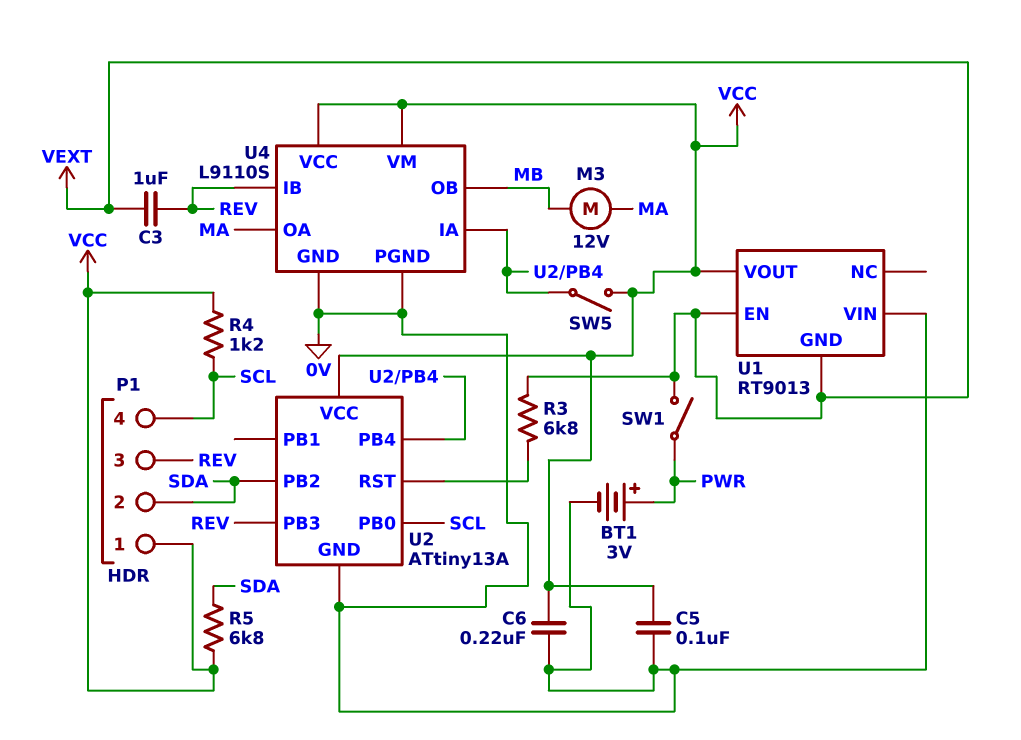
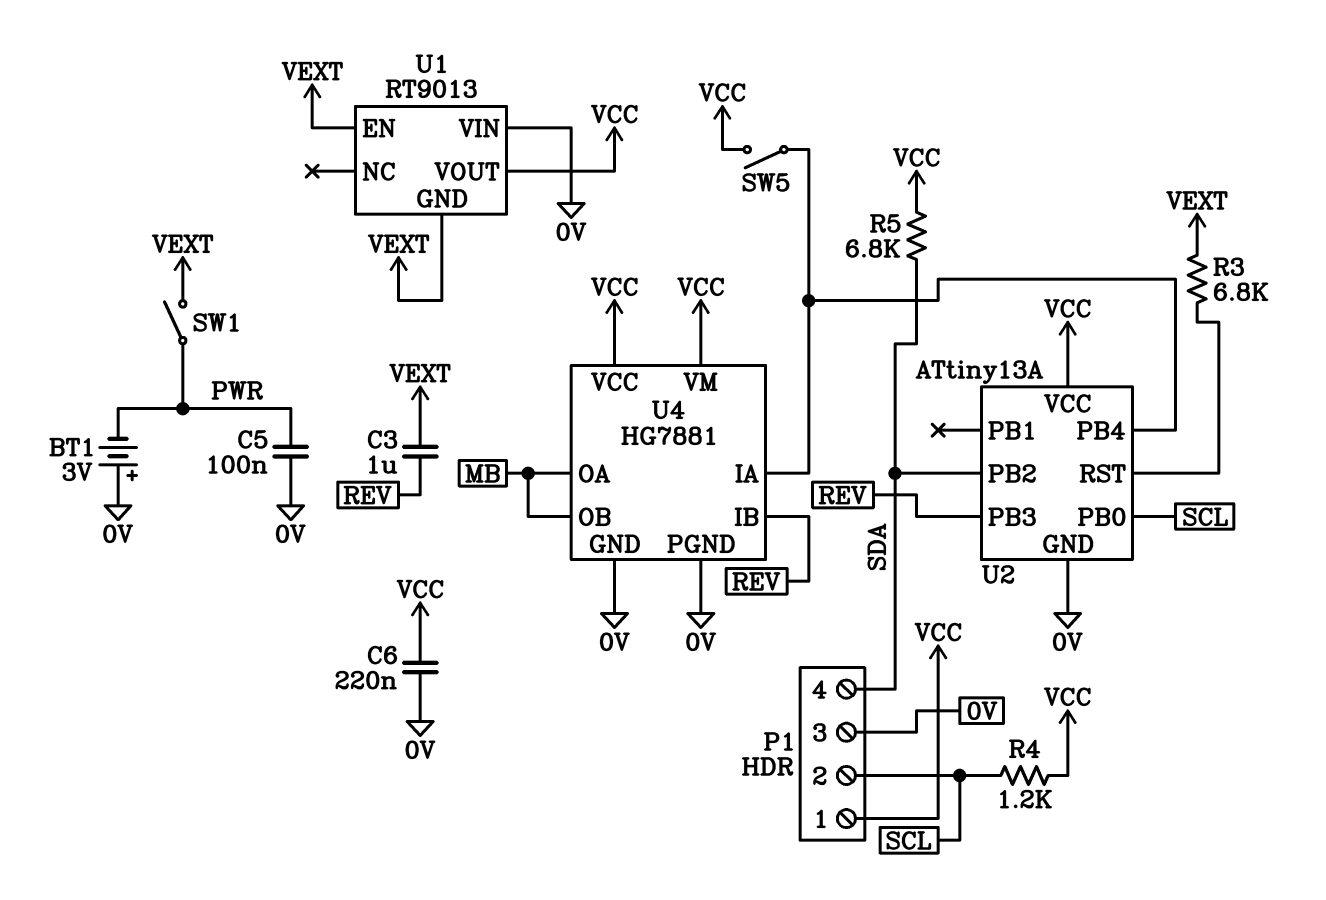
BT1: 3V (plus PWR, minus 0V) -> 3V (plus 0V, minus PWR)
C5: 100nF (0V, VCC) -> 100nF (0V, PWR)
M3: motor 12V (MA, MB) -> none
P1 pin 2: SDA -> SCL
P1 pin 3: REV -> 0V
P1 pin 4: SCL -> SDA
U4: L9110S -> HG7881
U4 pin OA: MA -> MB

